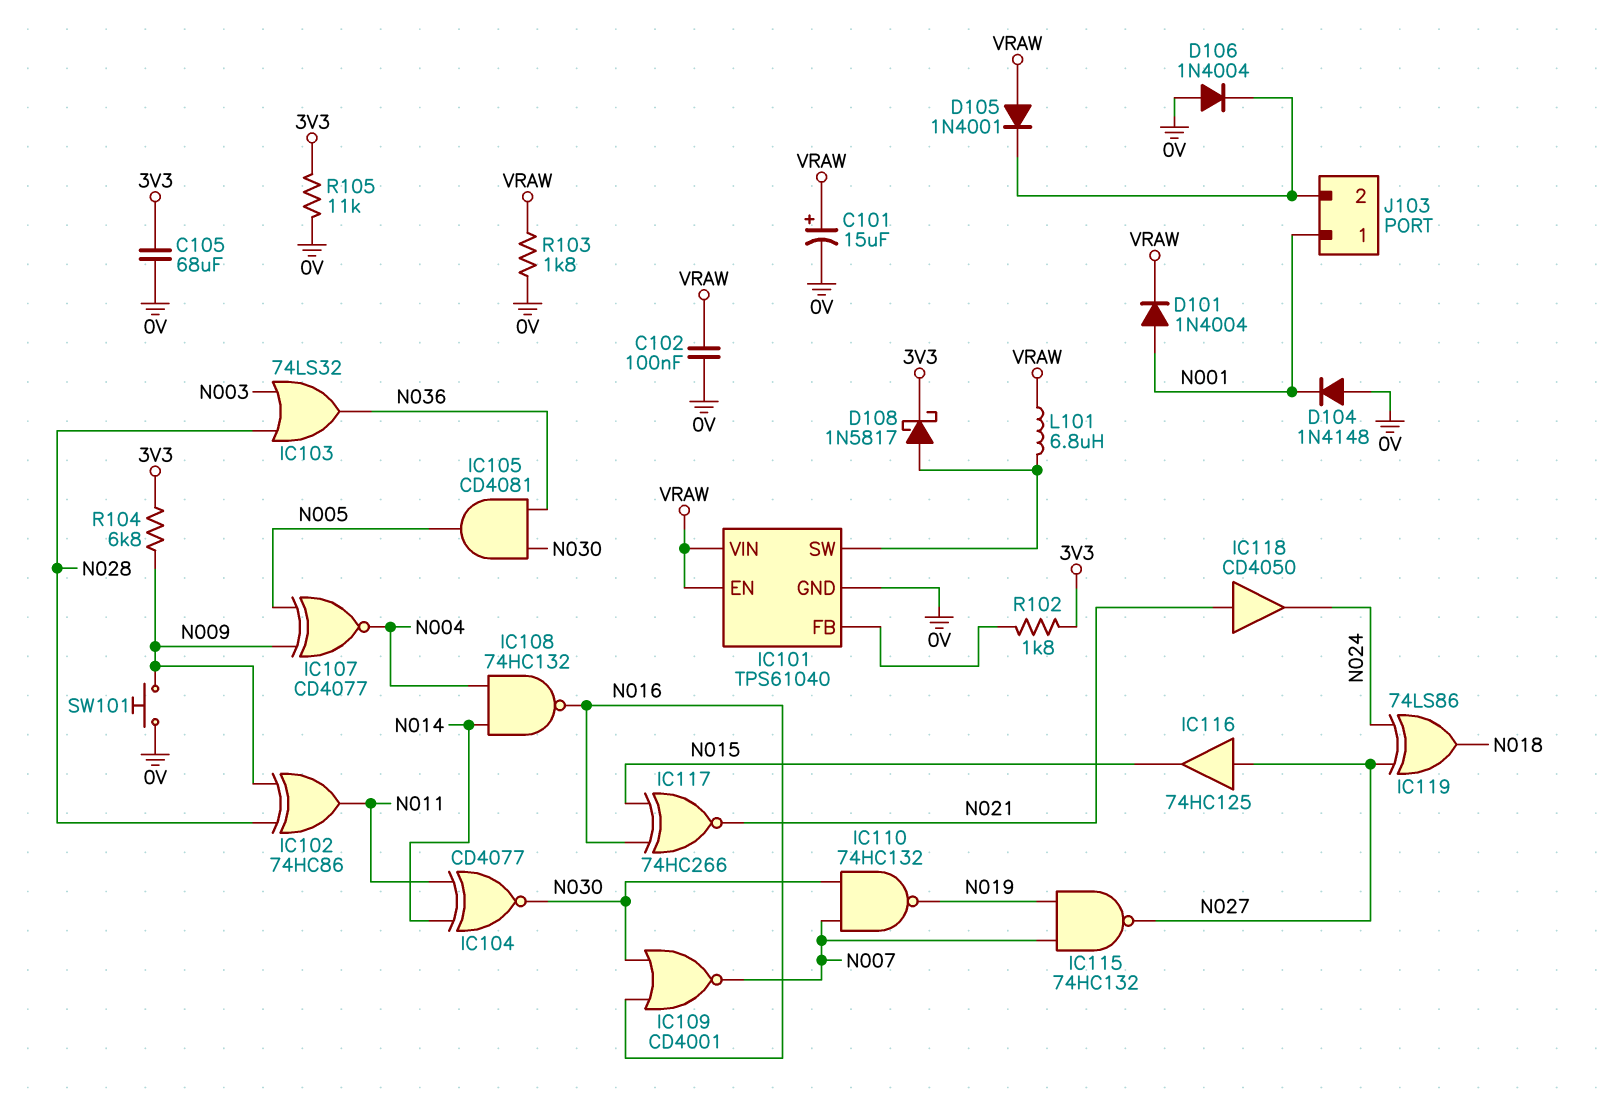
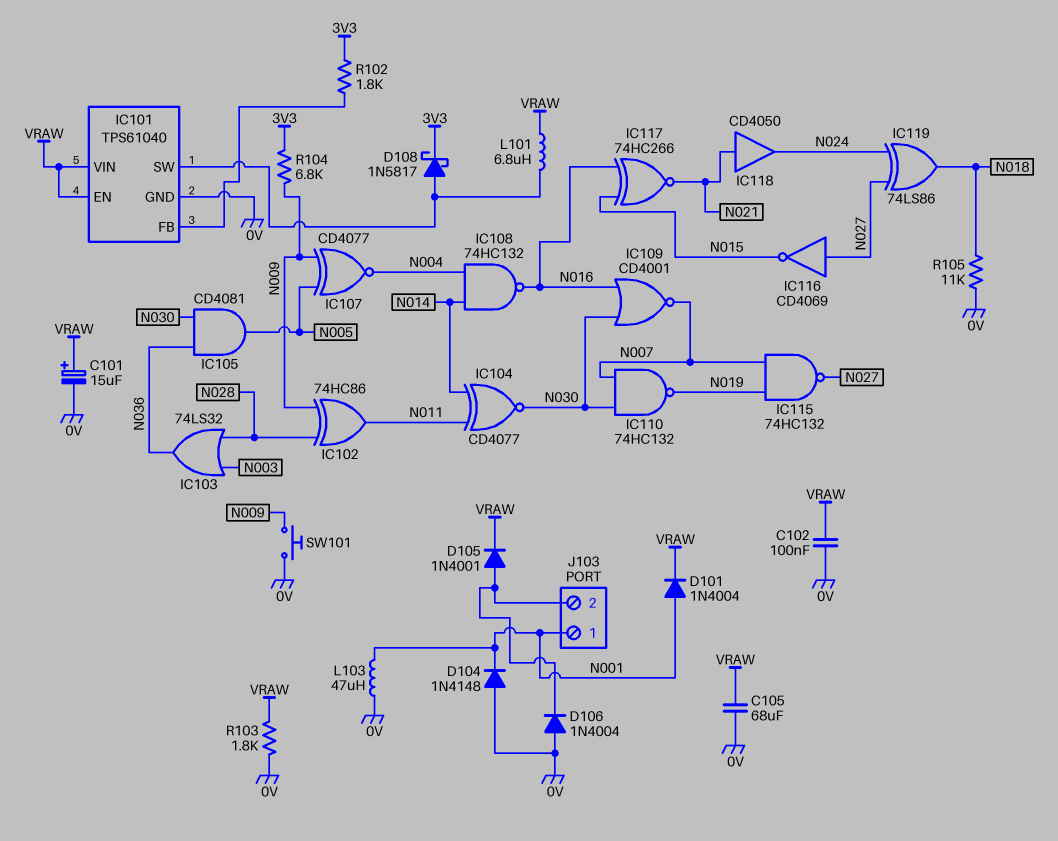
C105: 68uF (0V, 3V3) -> 68uF (0V, VRAW)
D105: diode 1N4001 (A VRAW, K J103/2) -> diode 1N4001 (A J103/2, K VRAW)
IC116: buffer 74HC125 (in N027, out N015) -> NOT CD4069 (in N027, out N015)
L103: none -> 47uH (0V, N001)
R105: 11k (0V, 3V3) -> 11k (0V, N018)

